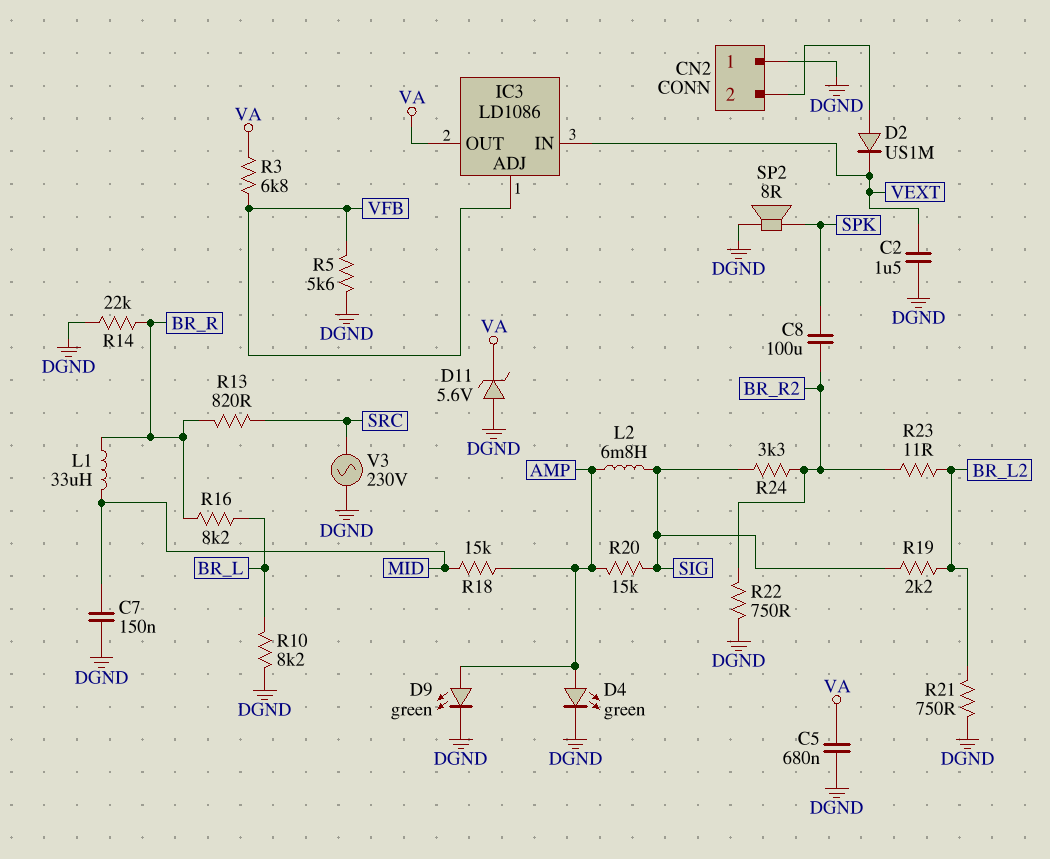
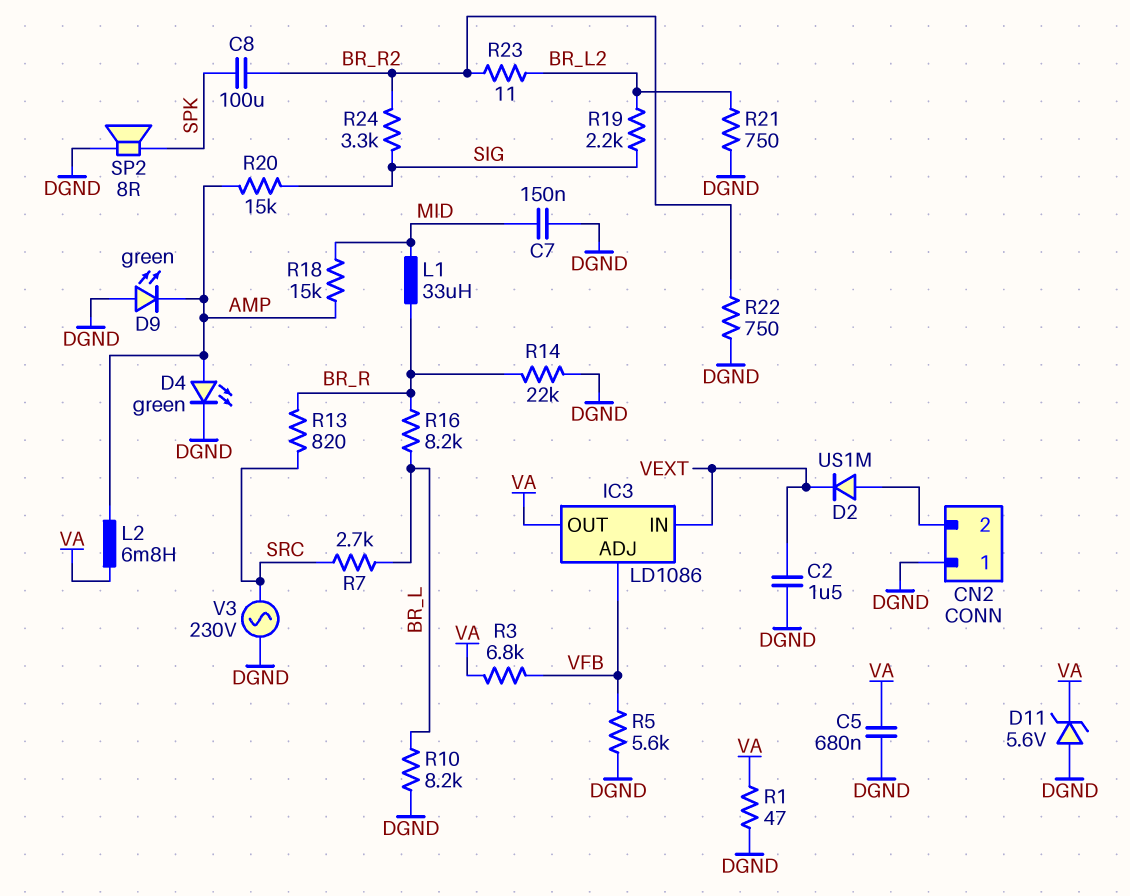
D9: LED green (A AMP, K DGND) -> LED green (A DGND, K AMP)
L2: 6.8mH (AMP, SIG) -> 6.8mH (AMP, VA)
R1: none -> 47 (DGND, VA)
R7: none -> 2.7k (BR_L, SRC)

